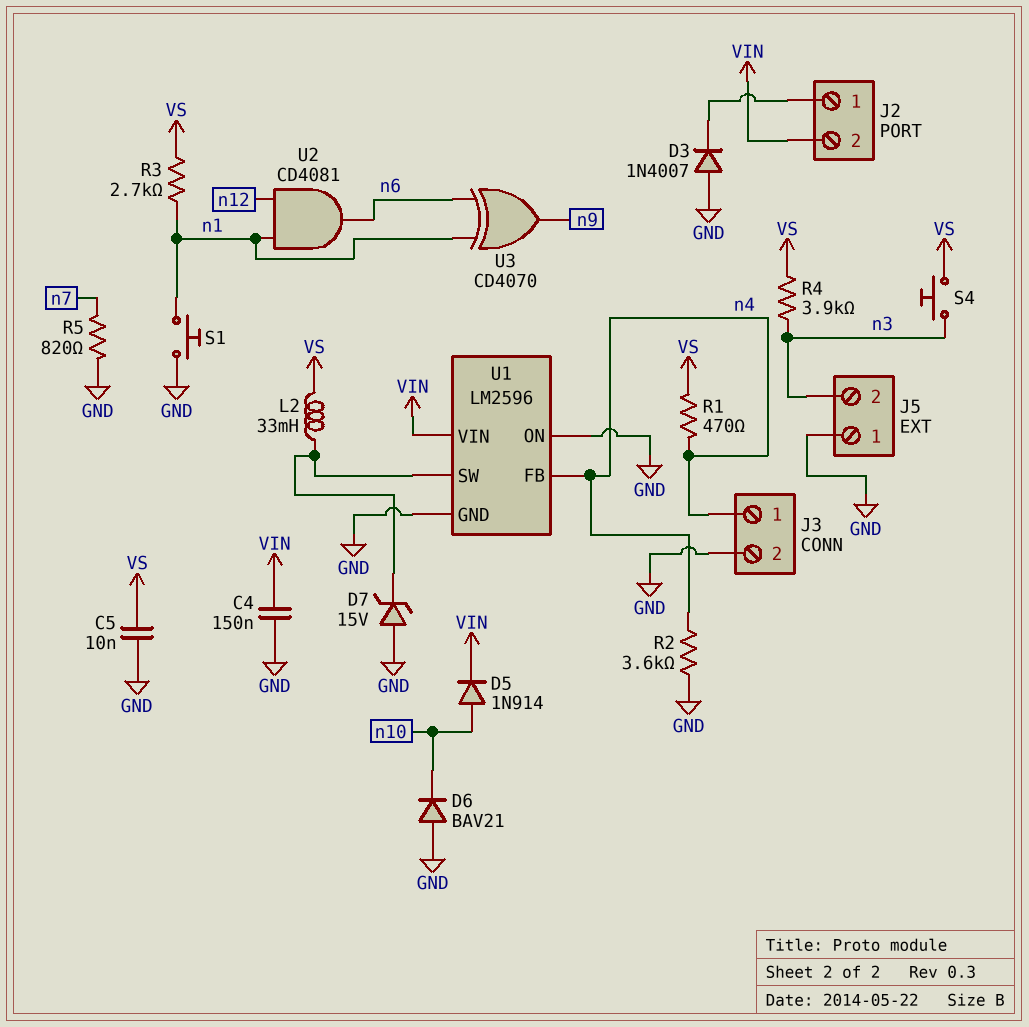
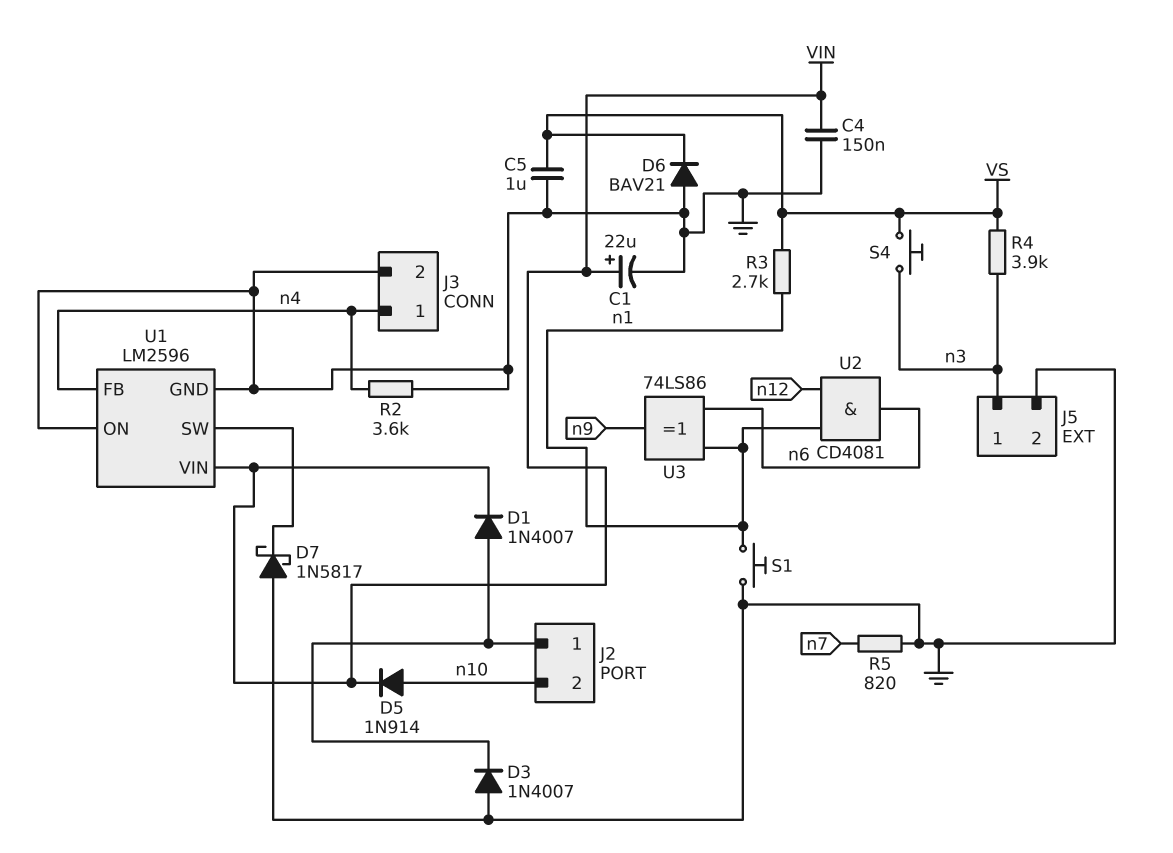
C1: none -> 22uF (plus VIN, minus GND)
C5: 10nF (GND, VS) -> 1uF (GND, VS)
D1: none -> diode 1N4007 (A J2/1, K VIN)
D6: diode BAV21 (A GND, K n10) -> diode BAV21 (A GND, K VS)
D7: zener 15V (A GND, K U1/SW) -> schottky 1N5817 (A GND, K U1/SW)
J2 pin 2: VIN -> n10
J5 pin 1: GND -> n3
J5 pin 2: n3 -> GND
L2: 33mH (U1/SW, VS) -> none
R1: 470 (VS, n4) -> none
U3: XOR CD4070 (in n1, in n6, out n9) -> XOR 74LS86 (in n1, in n6, out n9)

